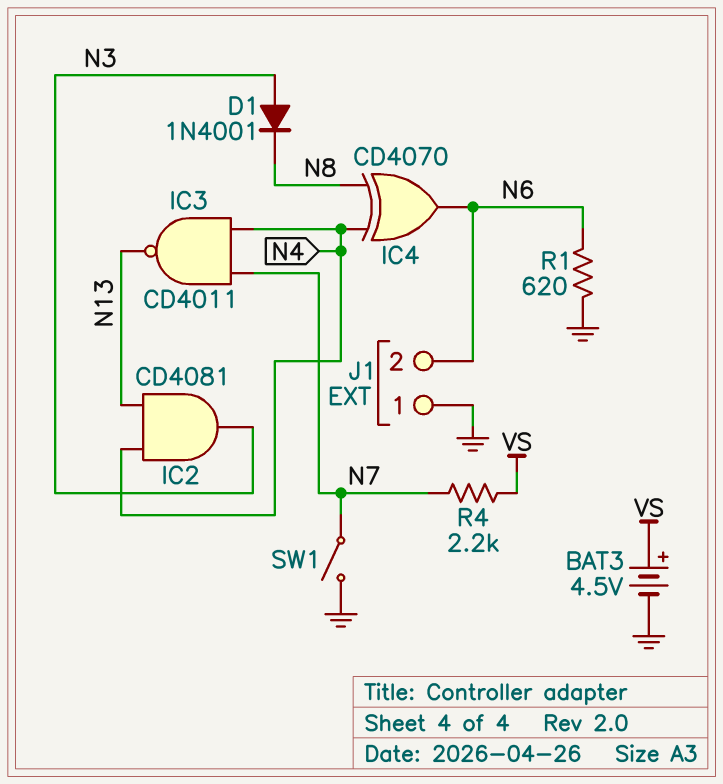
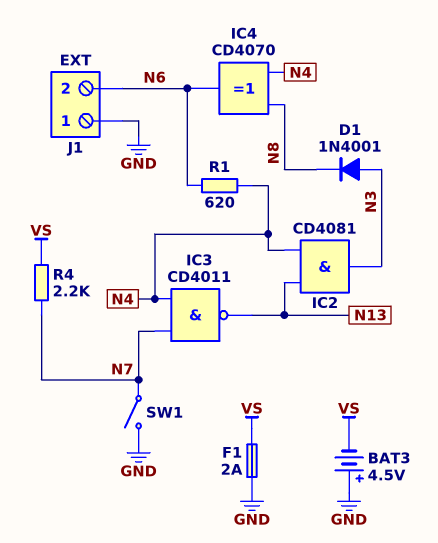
BAT3: 4.5V (plus VS, minus GND) -> 4.5V (plus GND, minus VS)
F1: none -> 2A (GND, VS)
R1: 620 (GND, N6) -> 620 (N4, N6)

